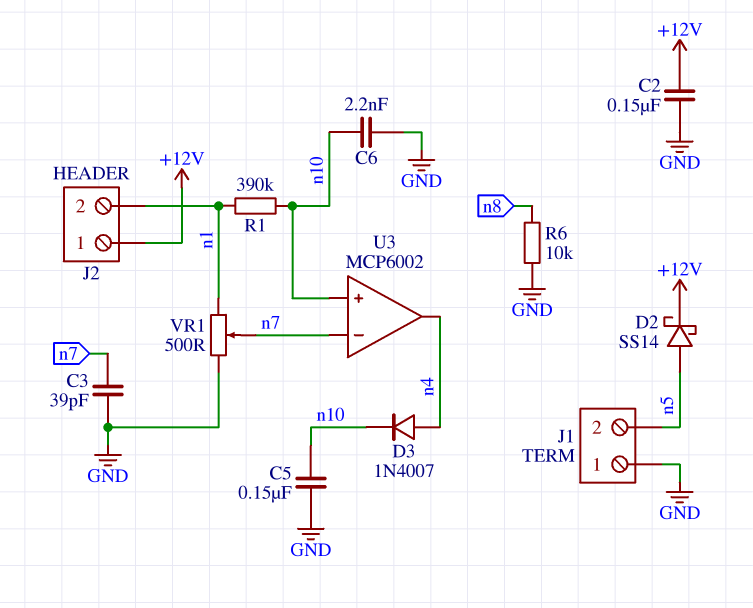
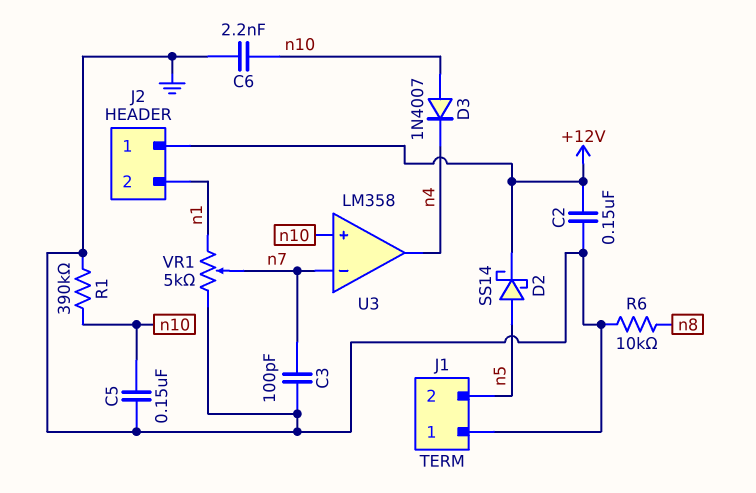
C3: 39pF (GND, n7) -> 100pF (GND, n7)
D3: diode 1N4007 (A n4, K n10) -> diode 1N4007 (A n10, K n4)
R1: 390k (n1, n10) -> 390k (GND, n10)
U3: MCP6002 -> LM358
VR1: 500 (GND, n1, wiper n7) -> 5k (GND, n1, wiper n7)

